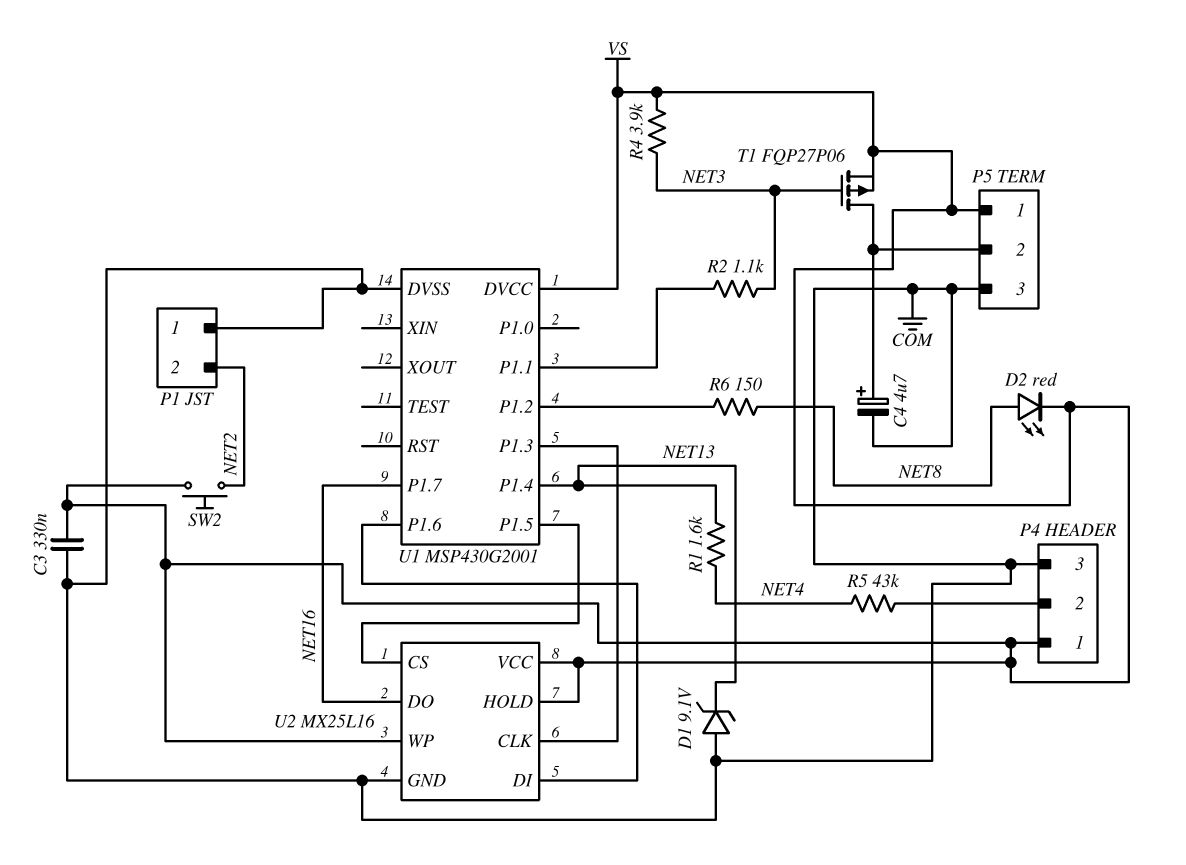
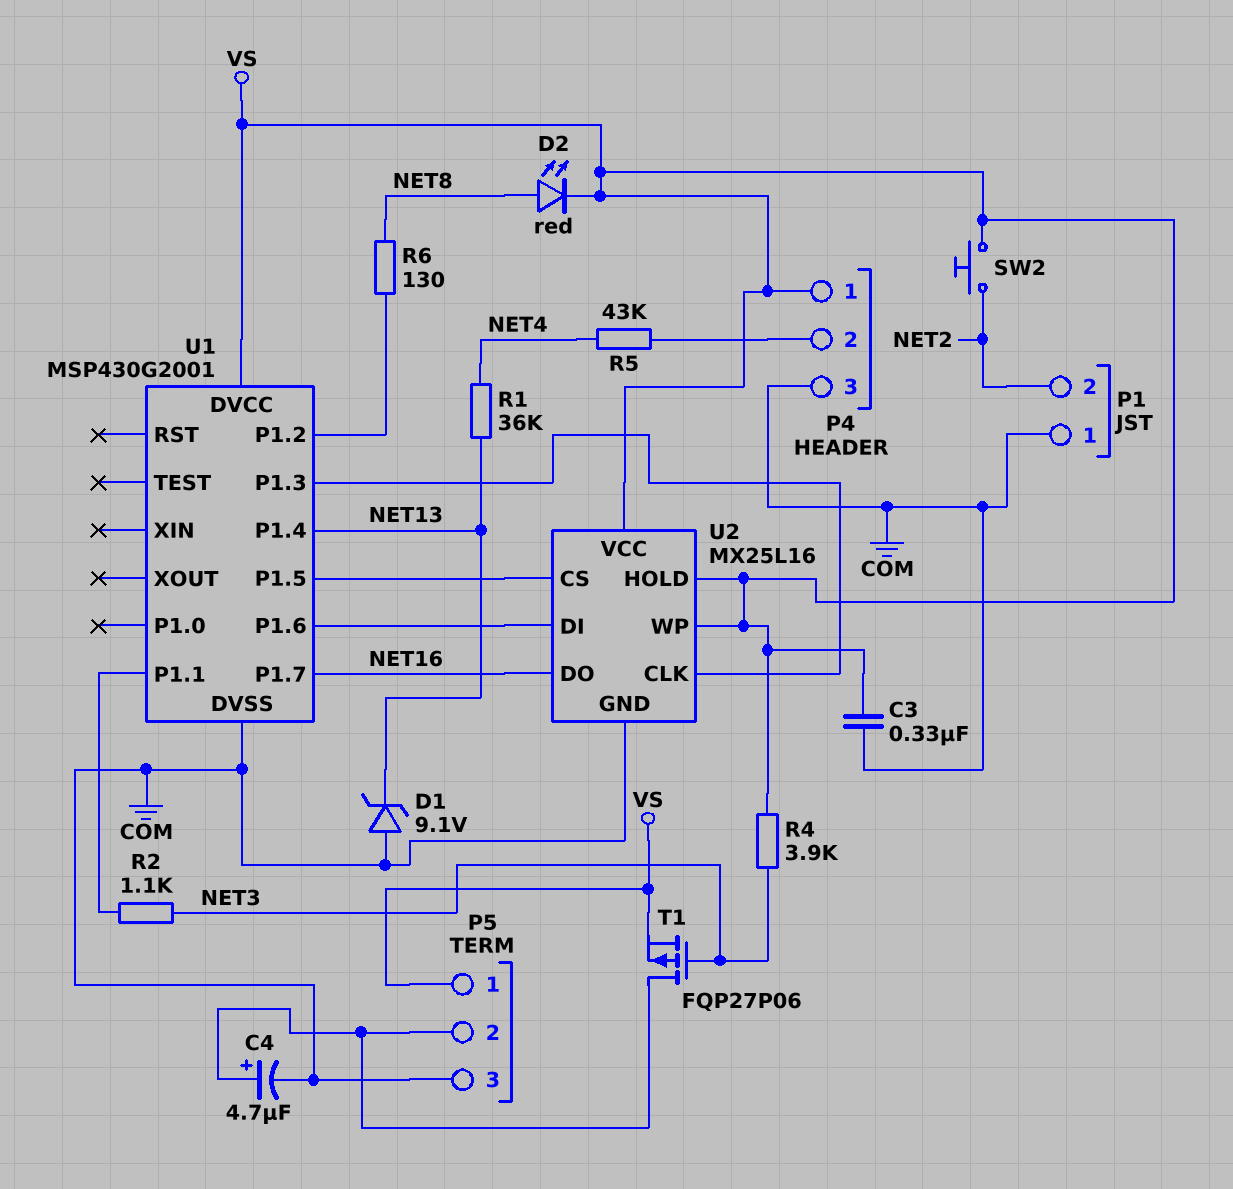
R1: 1.6k (NET4, NET13) -> 36k (NET4, NET13)
R6: 150 (NET8, U1/P1.2) -> 130 (NET8, U1/P1.2)

